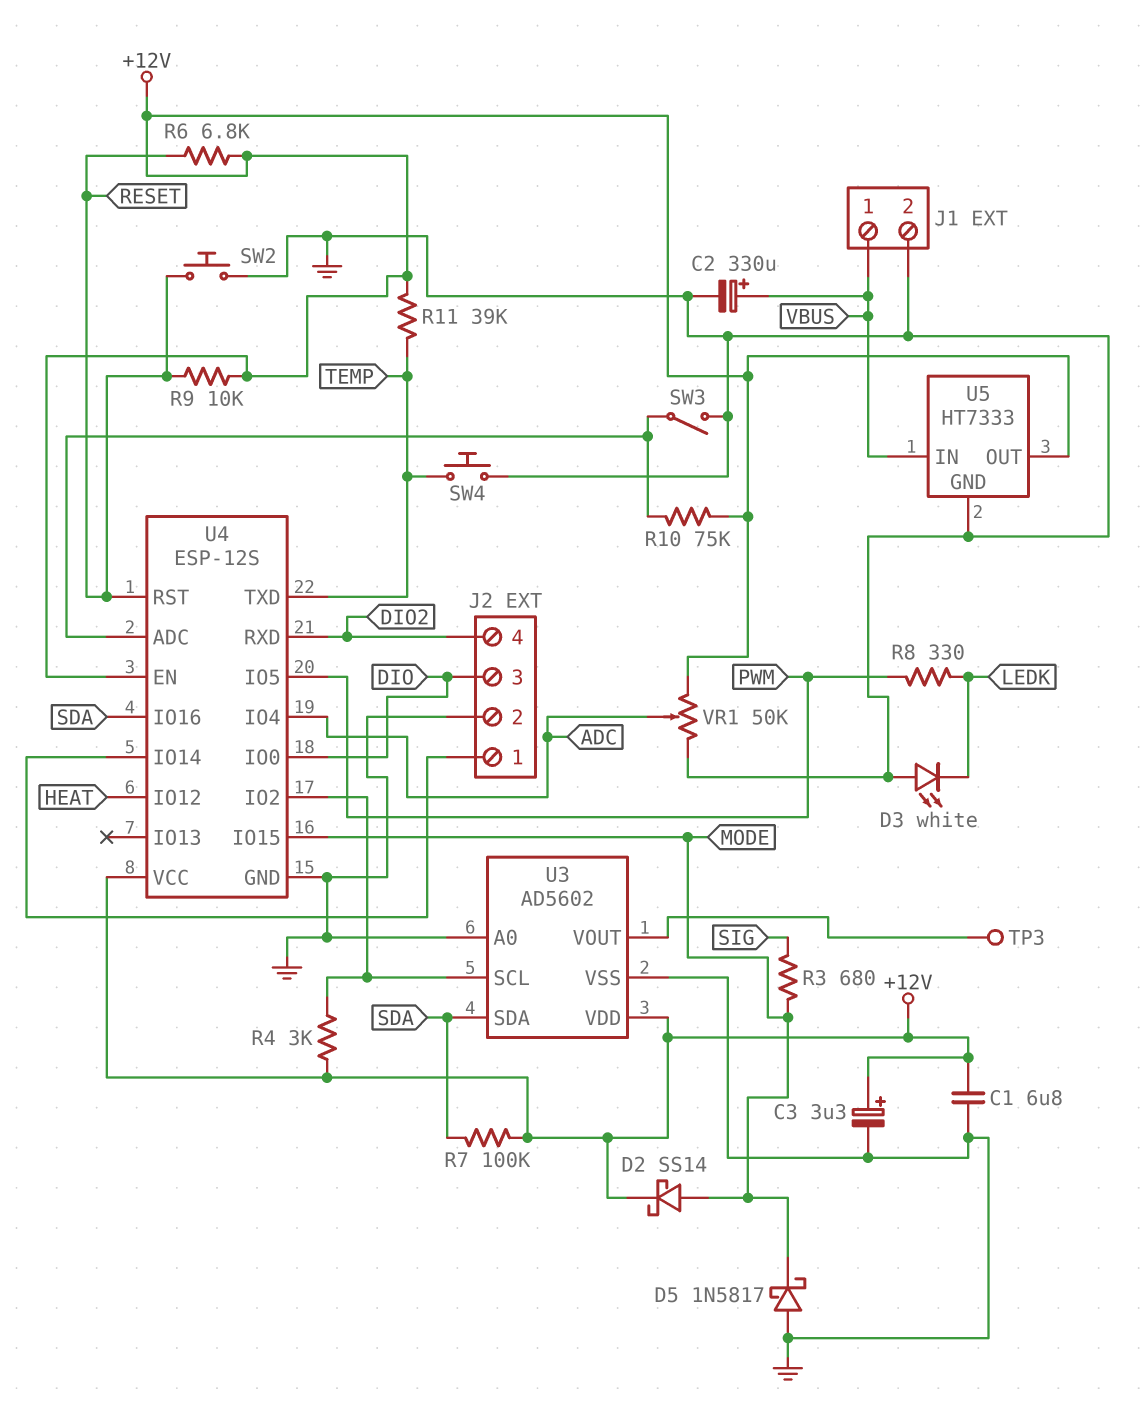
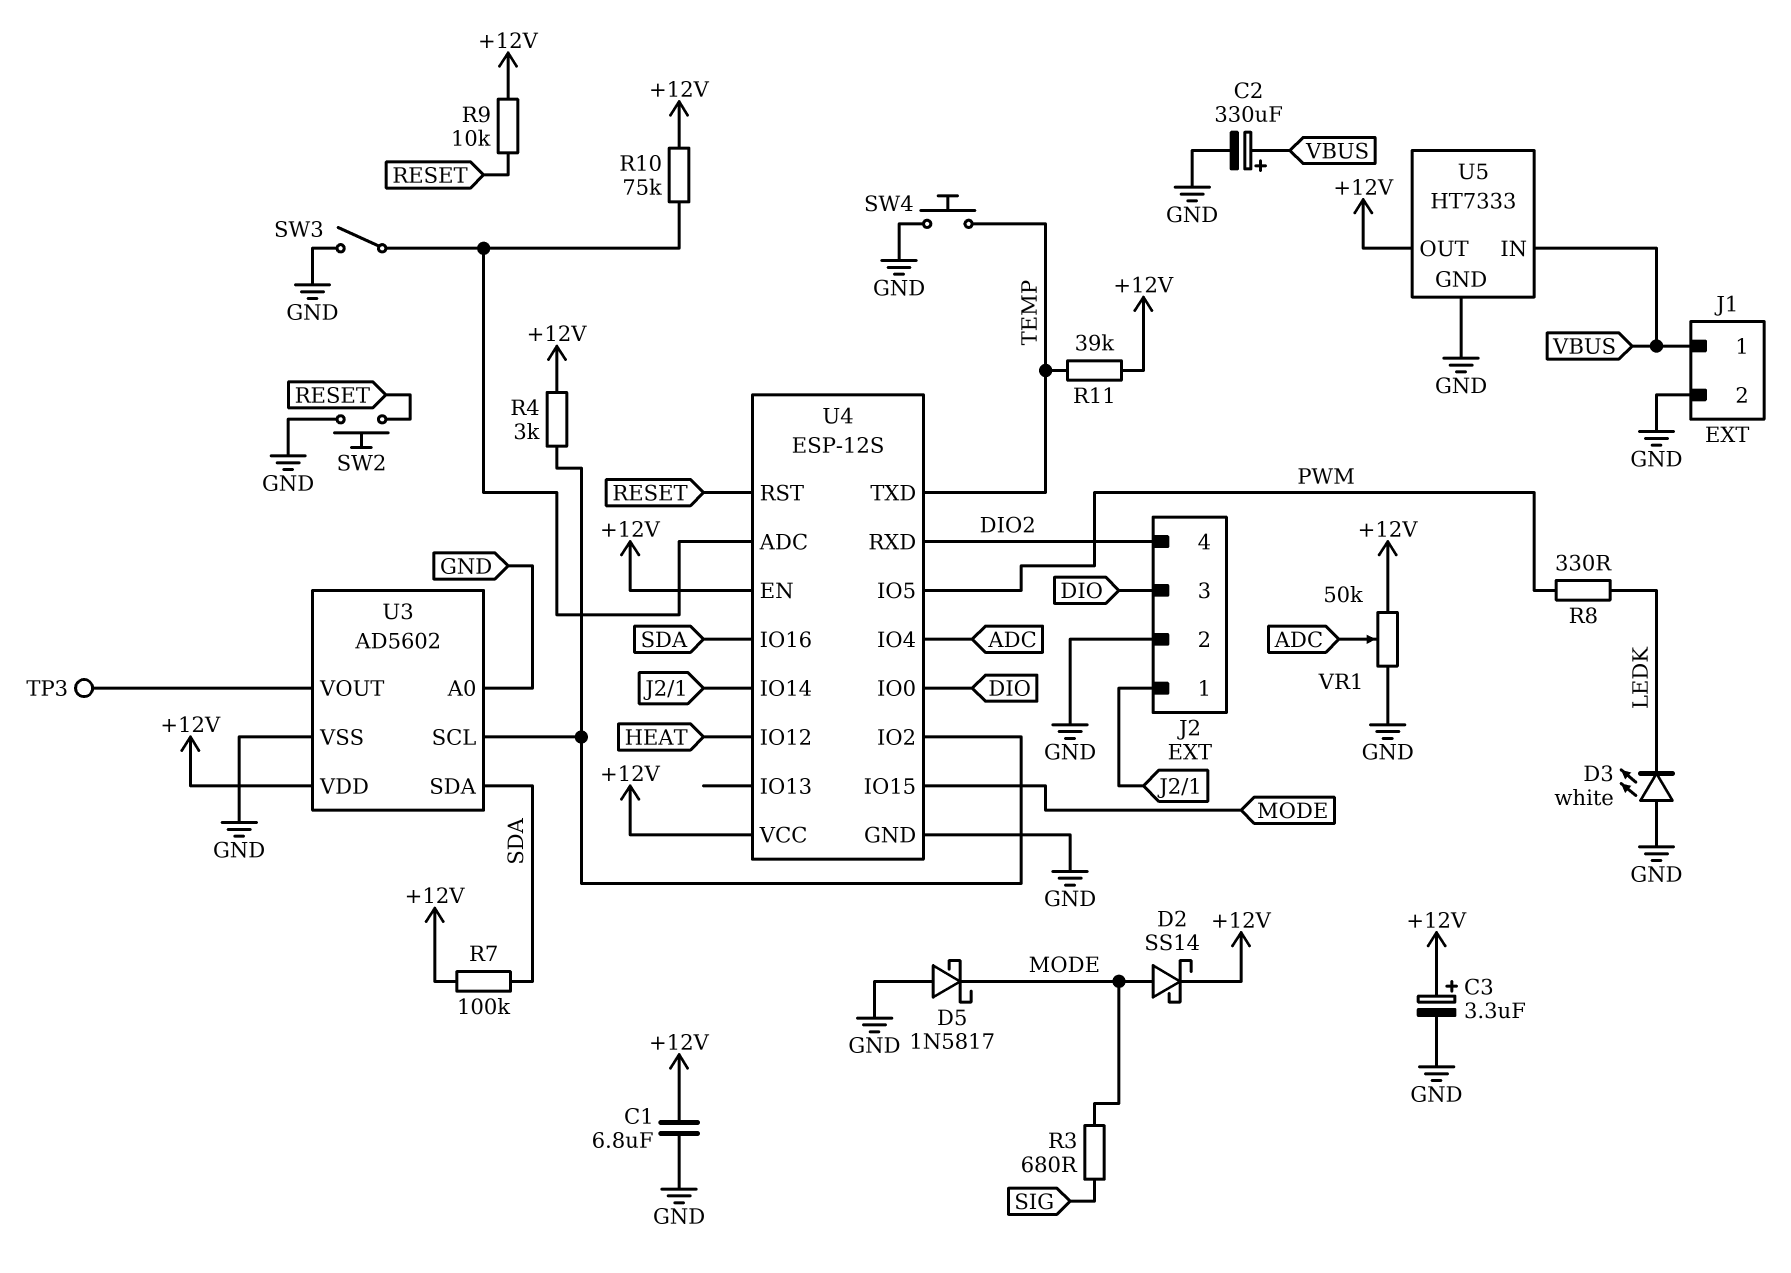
R6: 6.8k (+12V, RESET) -> none

